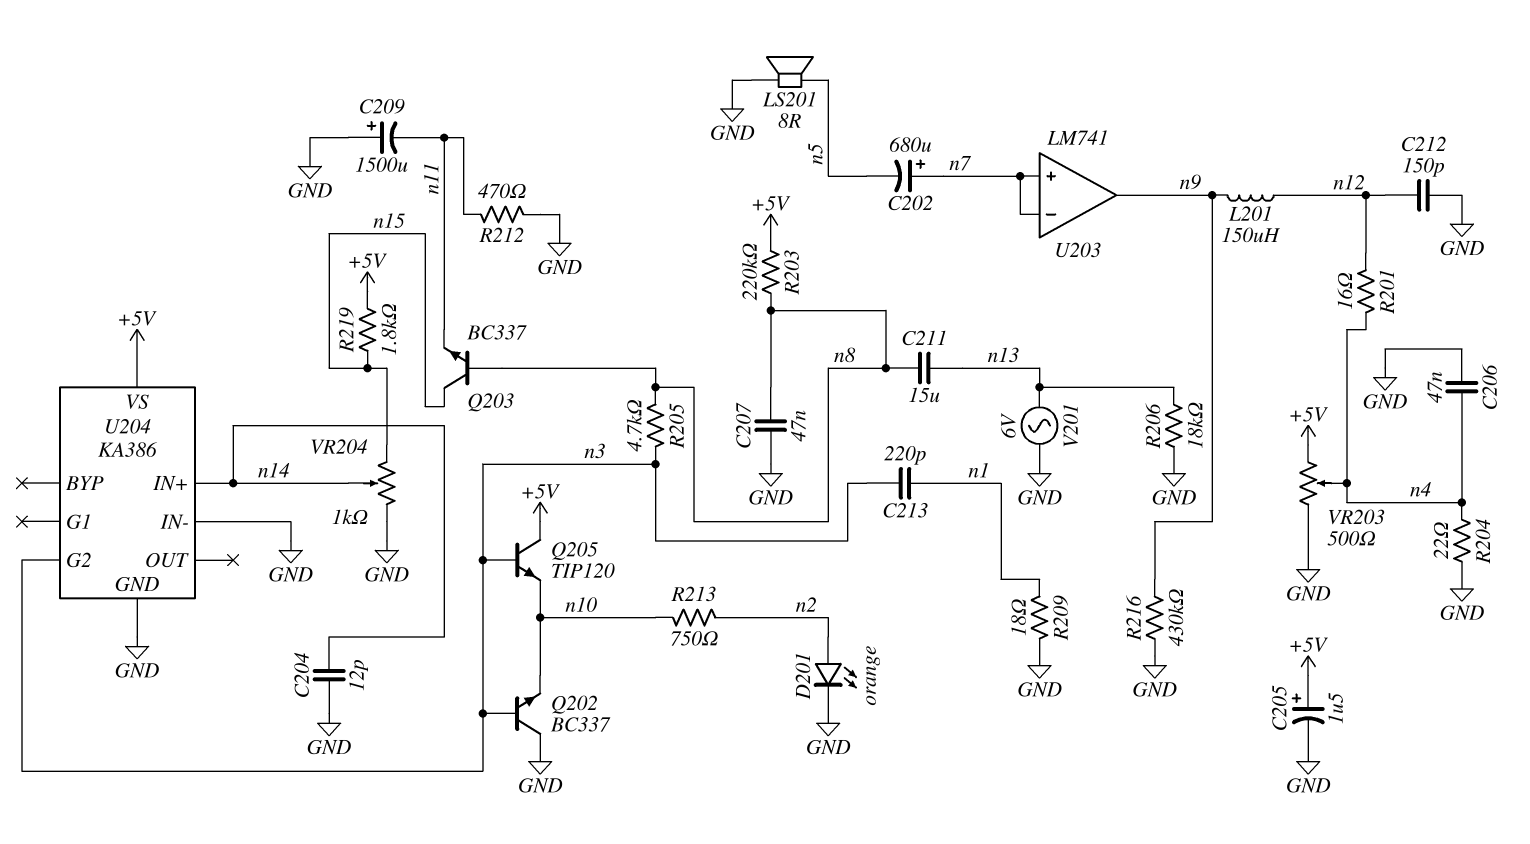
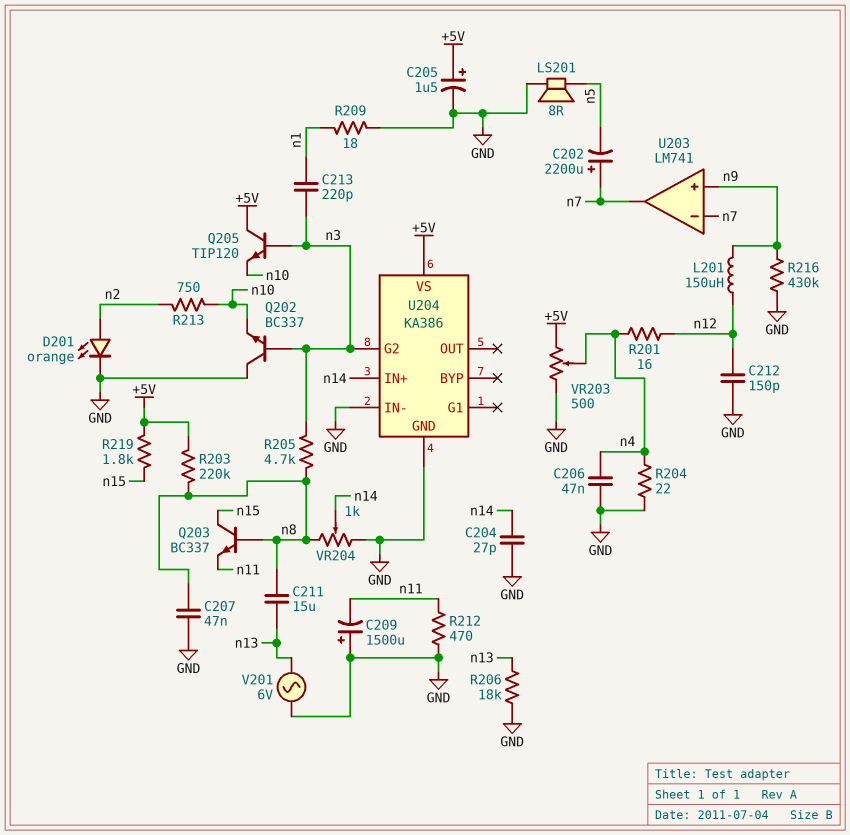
C202: 680uF (plus n7, minus n5) -> 2200uF (plus n7, minus n5)
C204: 12pF (GND, n14) -> 27pF (GND, n14)
U203 pin in+: n7 -> n9
U203 pin out: n9 -> n7
VR204: 1k (GND, n15, wiper n14) -> 1k (GND, n8, wiper n14)

